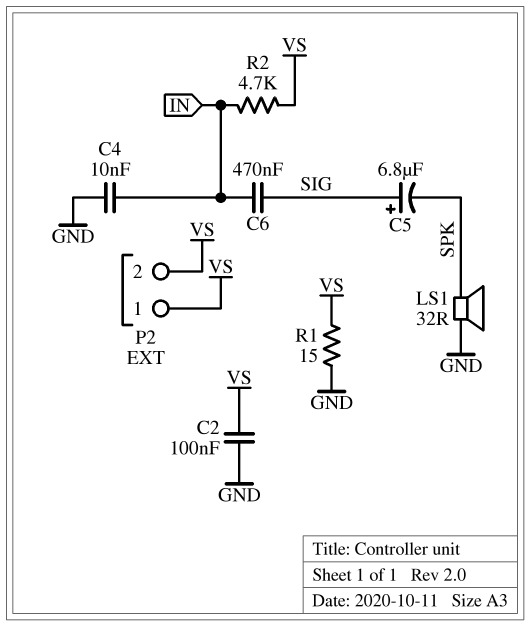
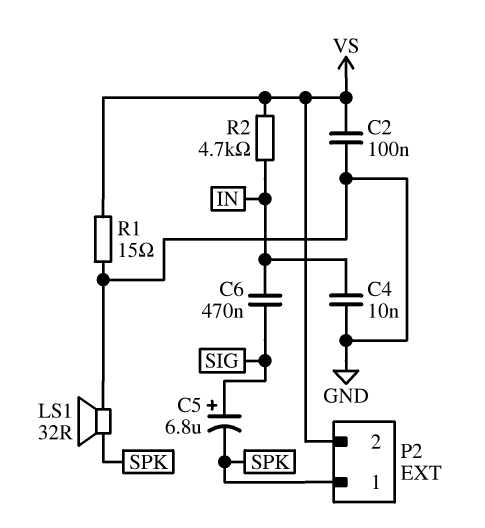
P2 pin 1: VS -> SPK

